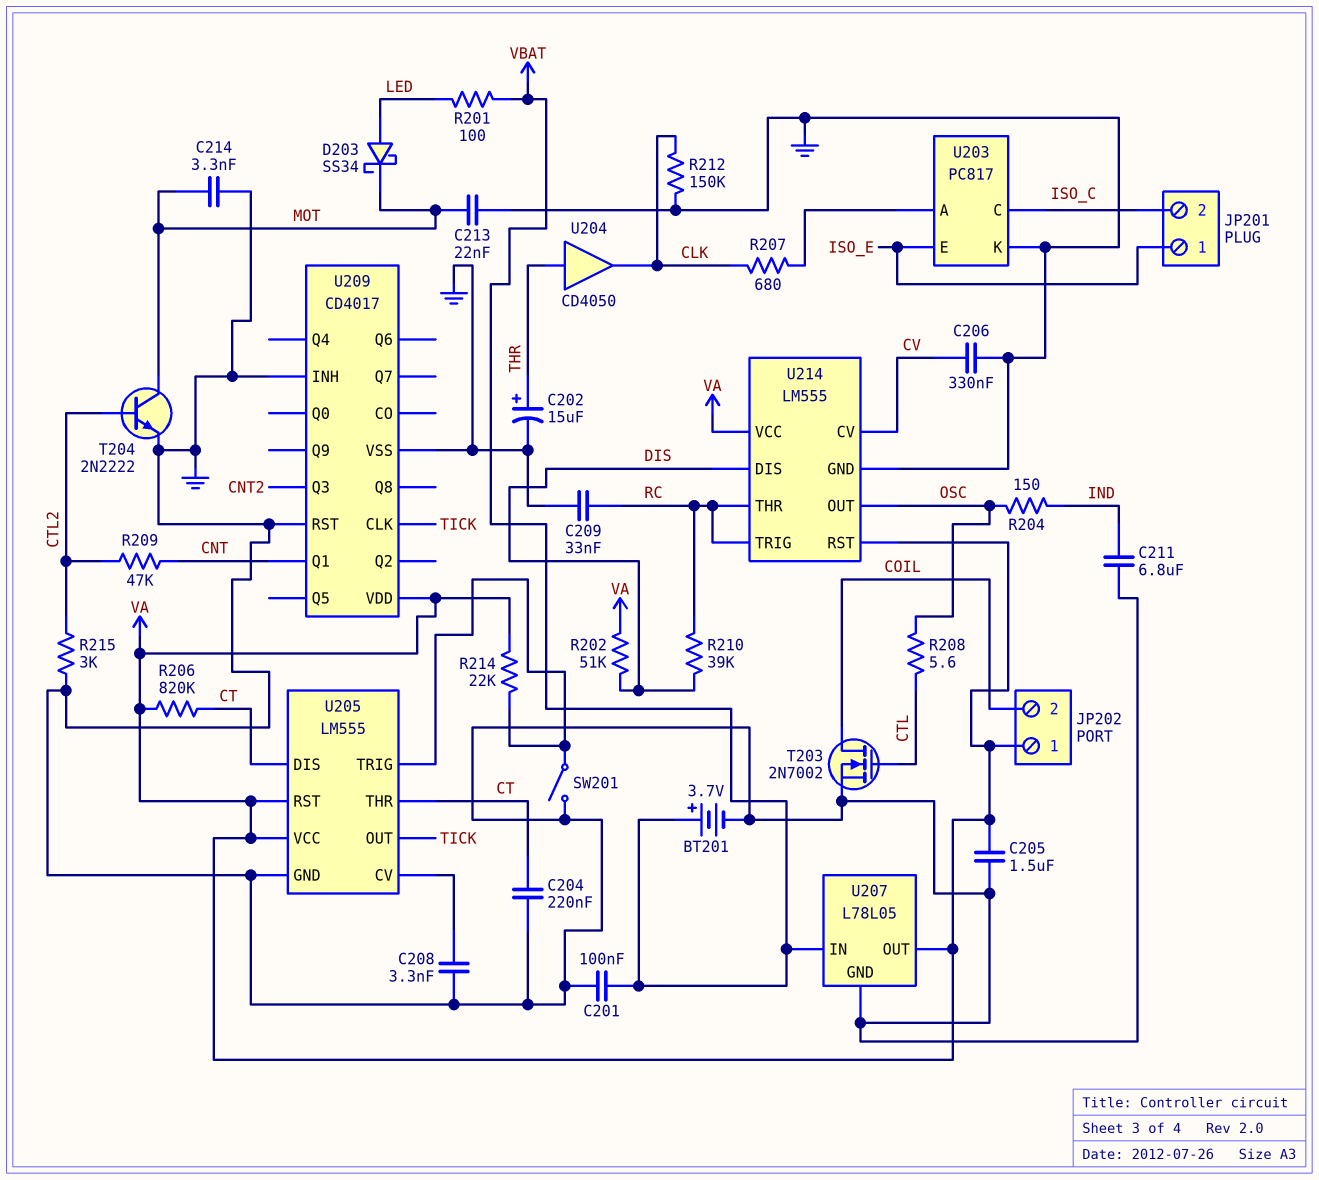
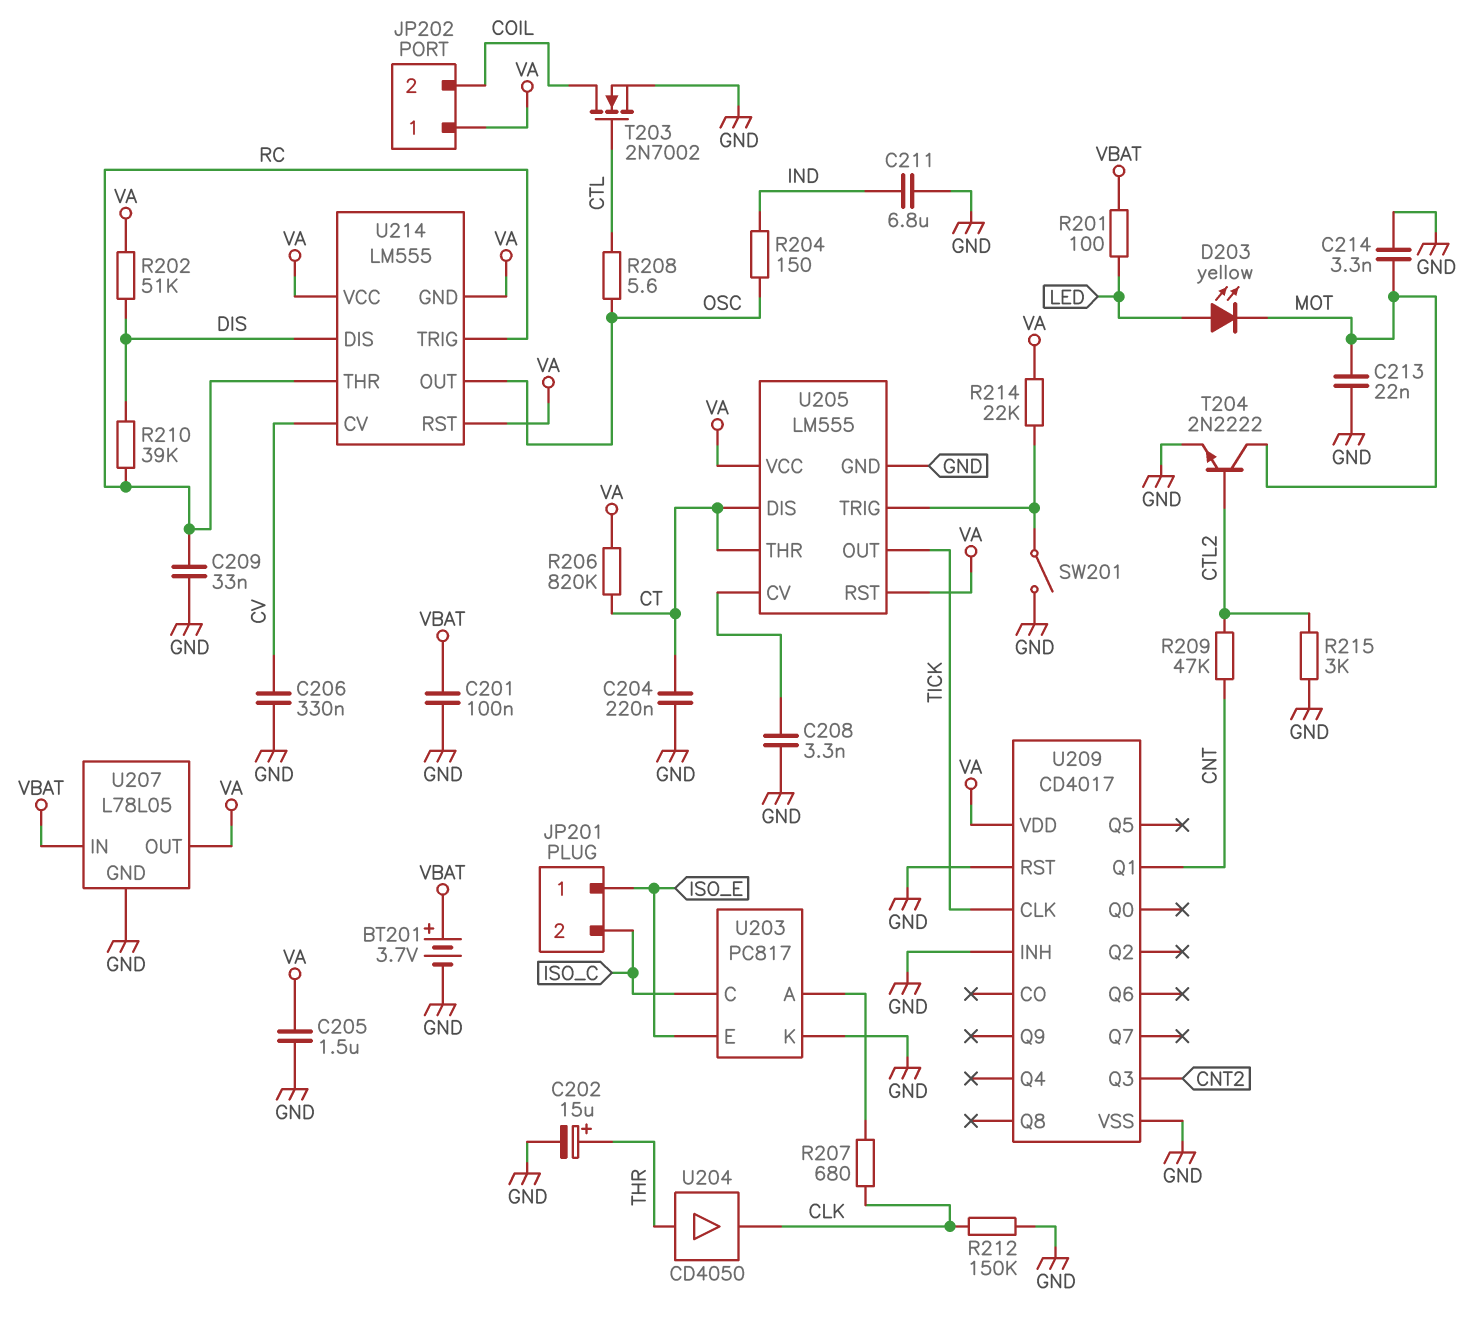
D203: schottky SS34 (A LED, K MOT) -> LED yellow (A LED, K MOT)
U214 pin GND: GND -> VA

